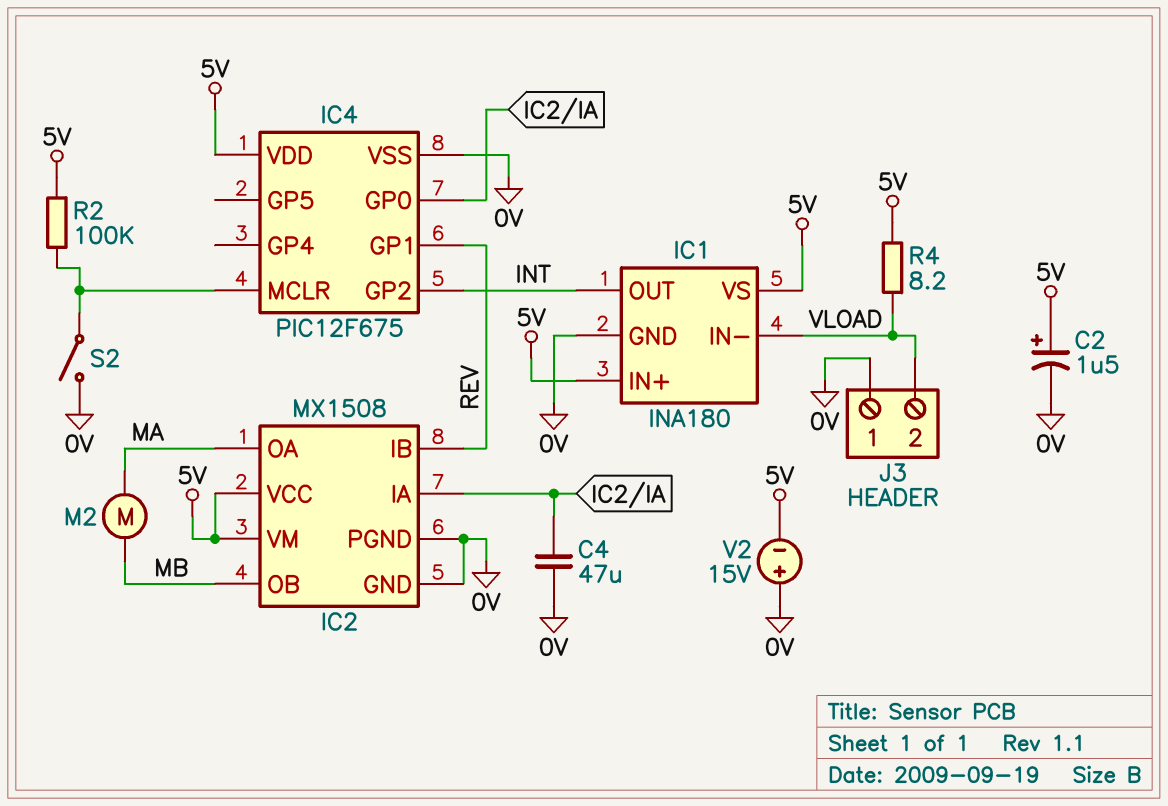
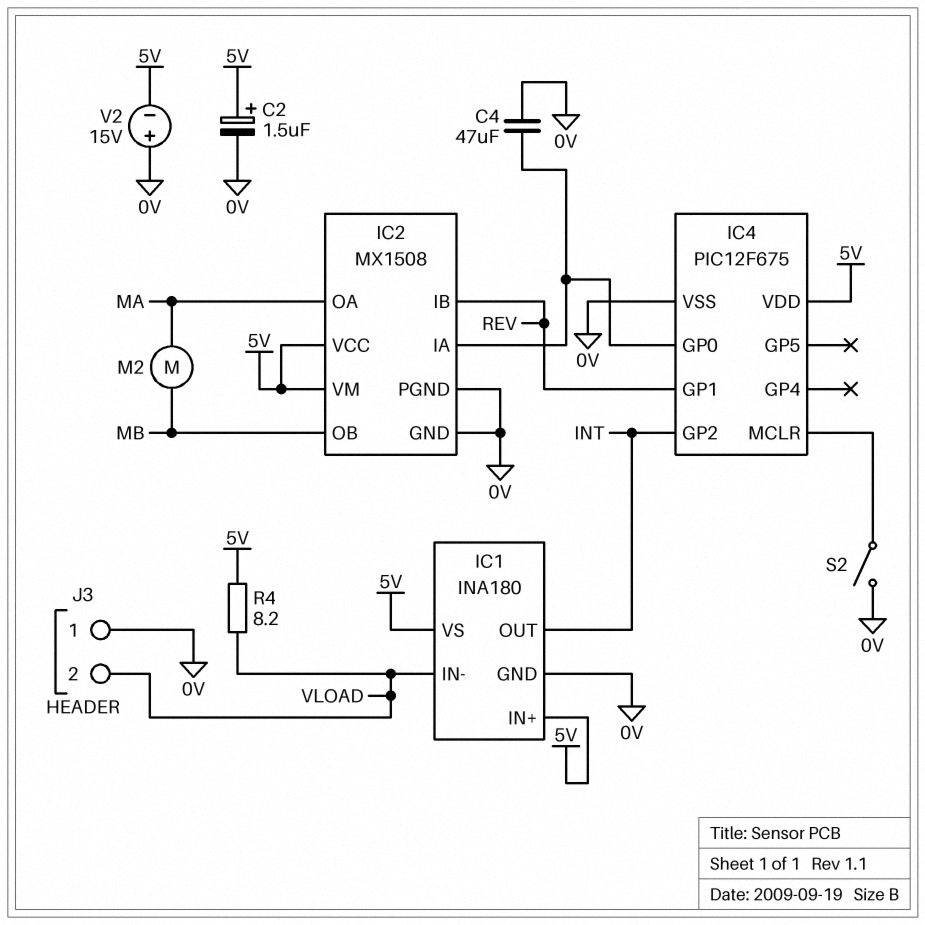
R2: 100k (5V, IC4/MCLR) -> none

